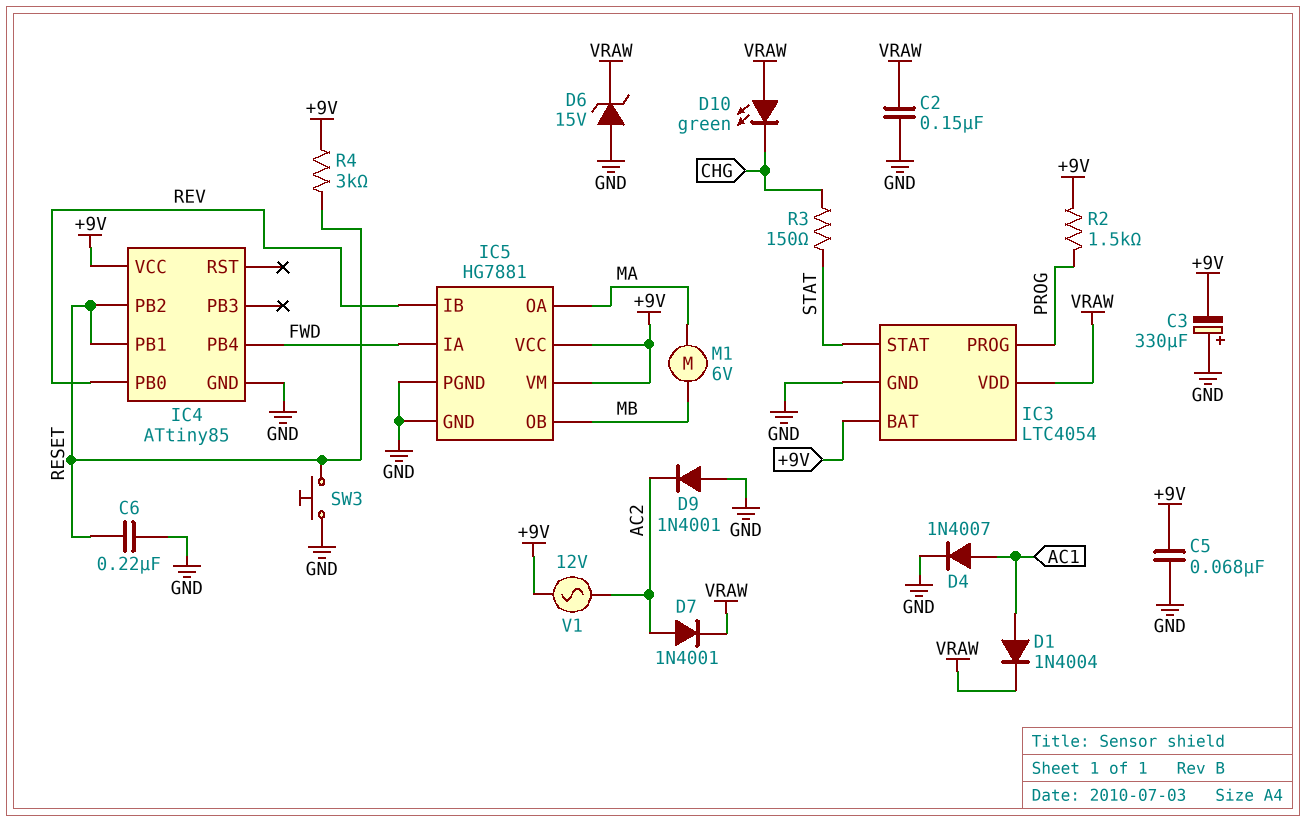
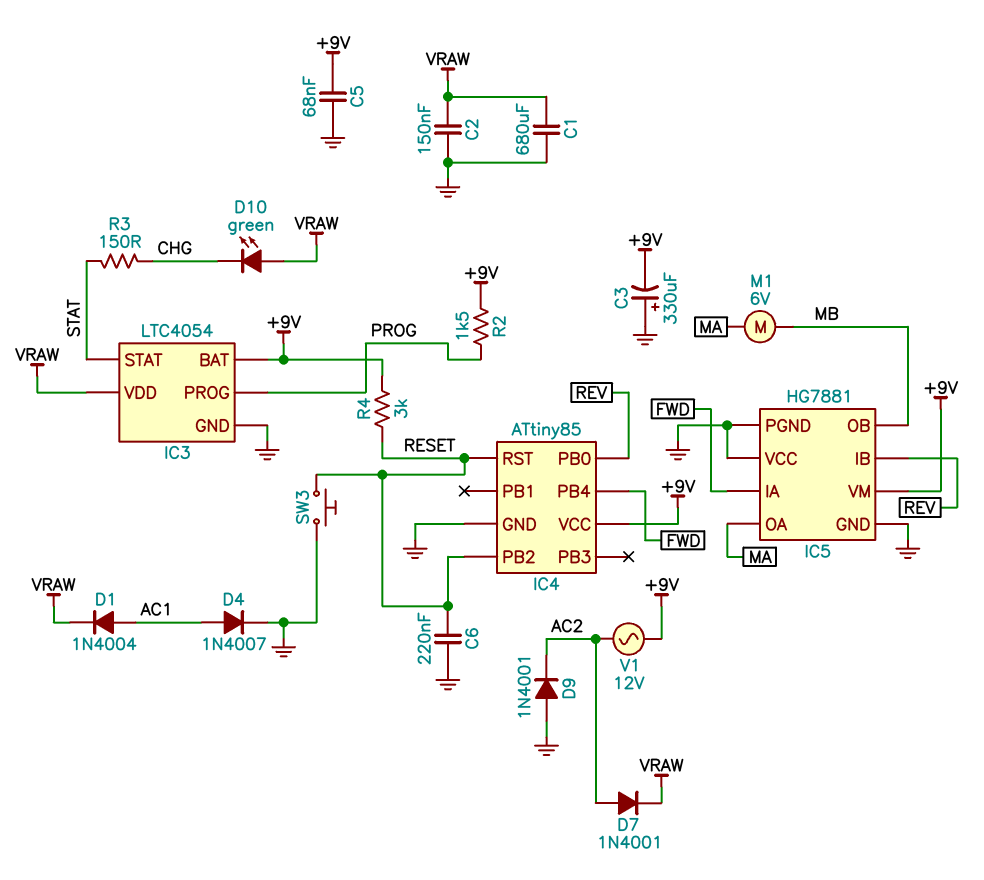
C1: none -> 680uF (GND, VRAW)
D6: zener 15V (A GND, K VRAW) -> none
IC4 pin PB1: RESET -> none
IC4 pin RST: none -> RESET
IC5 pin VCC: +9V -> GND

